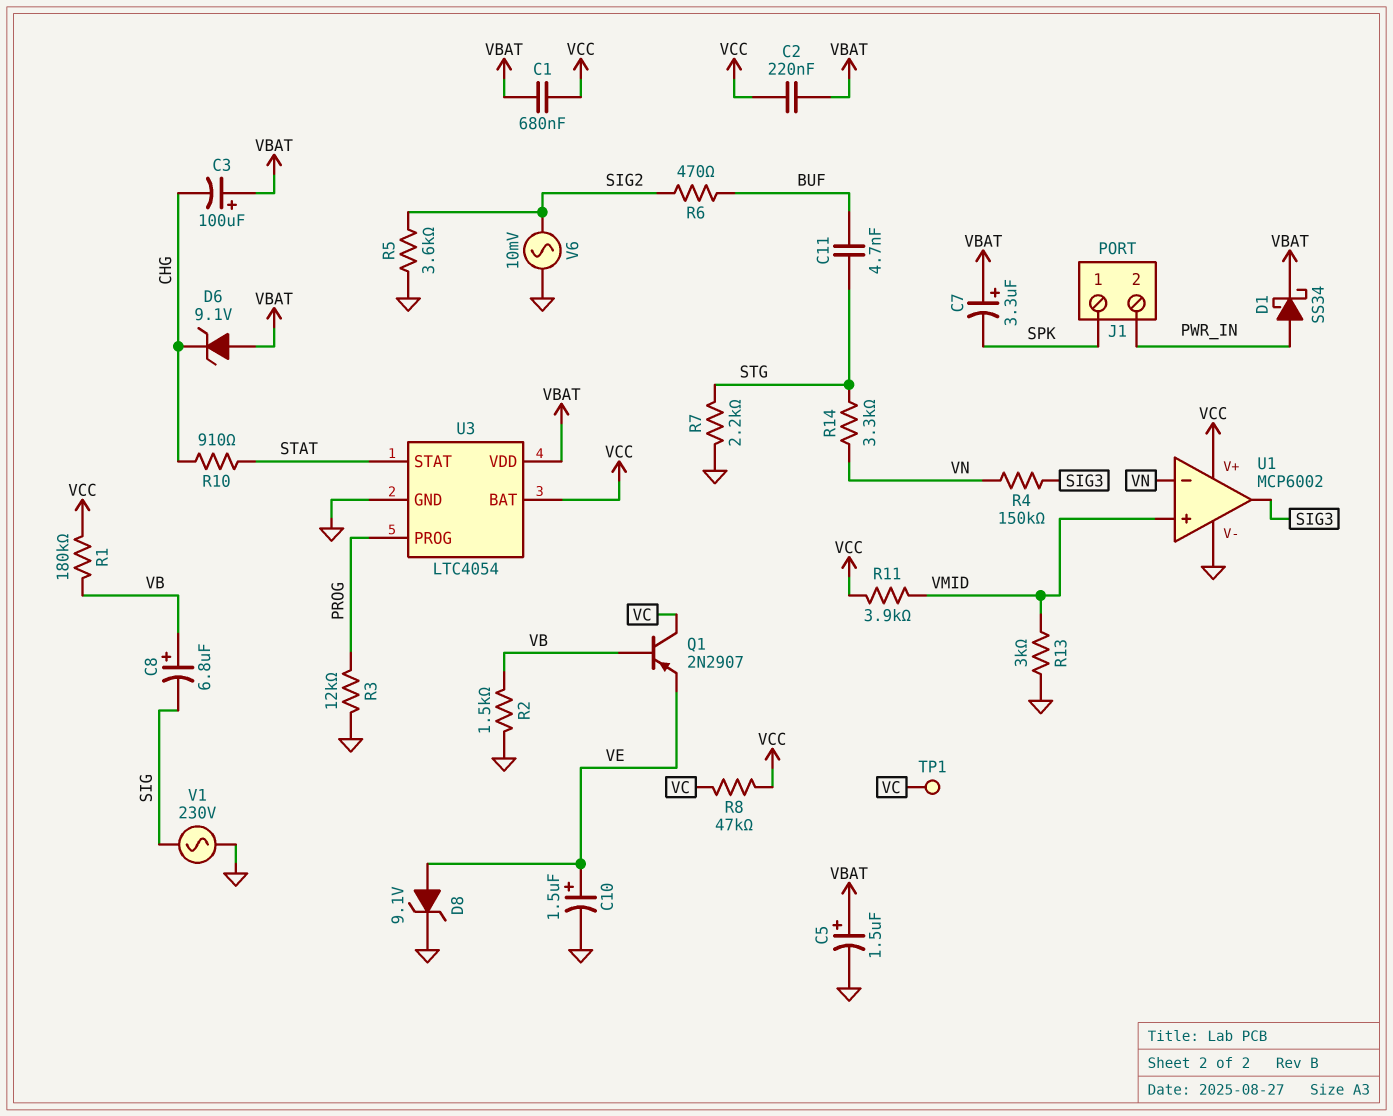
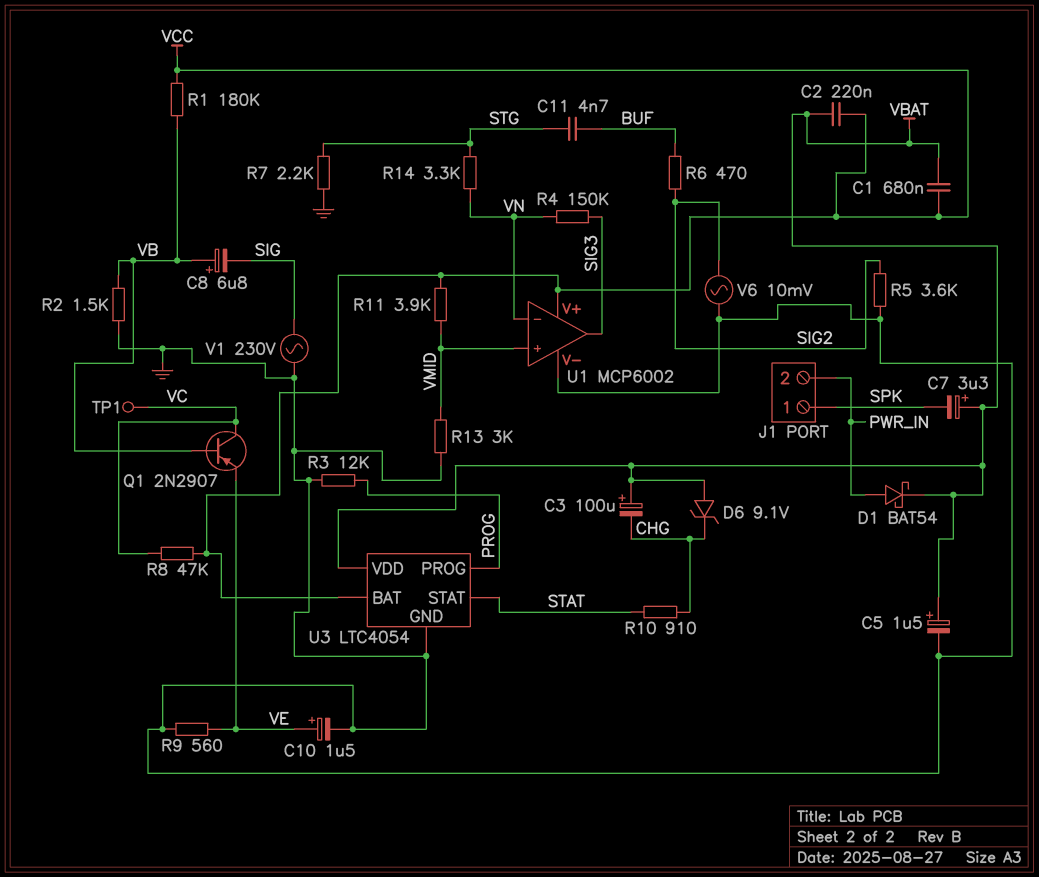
D1: schottky SS34 (A PWR_IN, K VBAT) -> schottky BAT54 (A PWR_IN, K VBAT)
D8: zener 9.1V (A VE, K GND) -> none
R9: none -> 560 (GND, VE)

